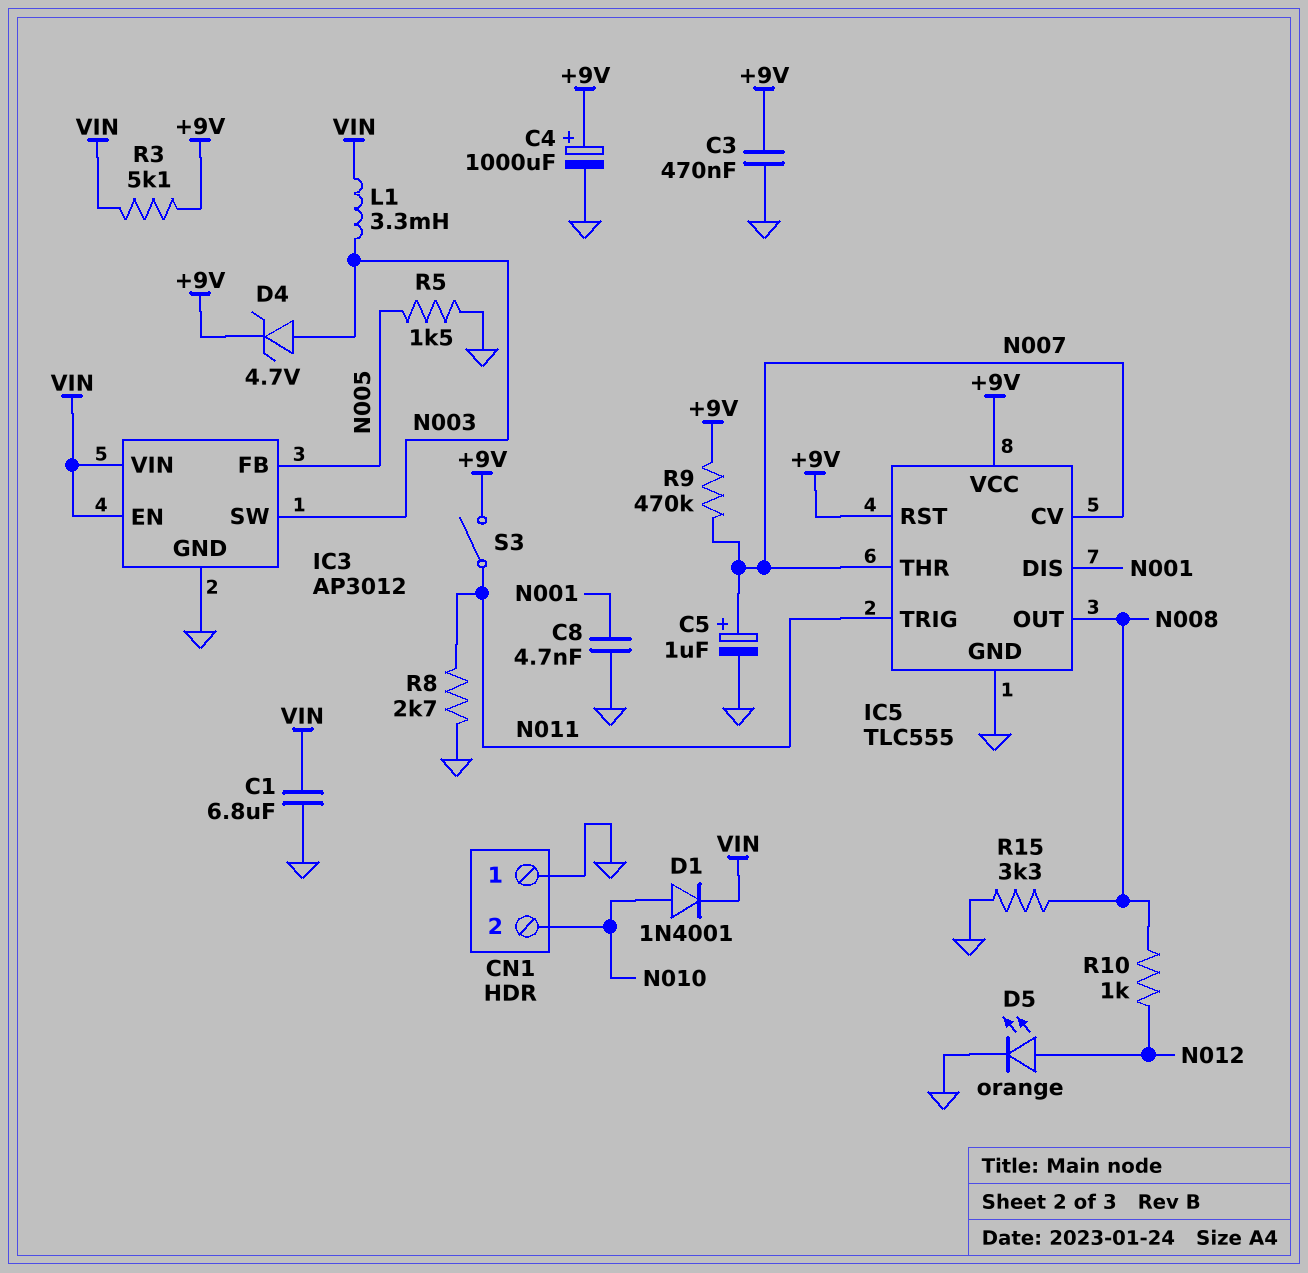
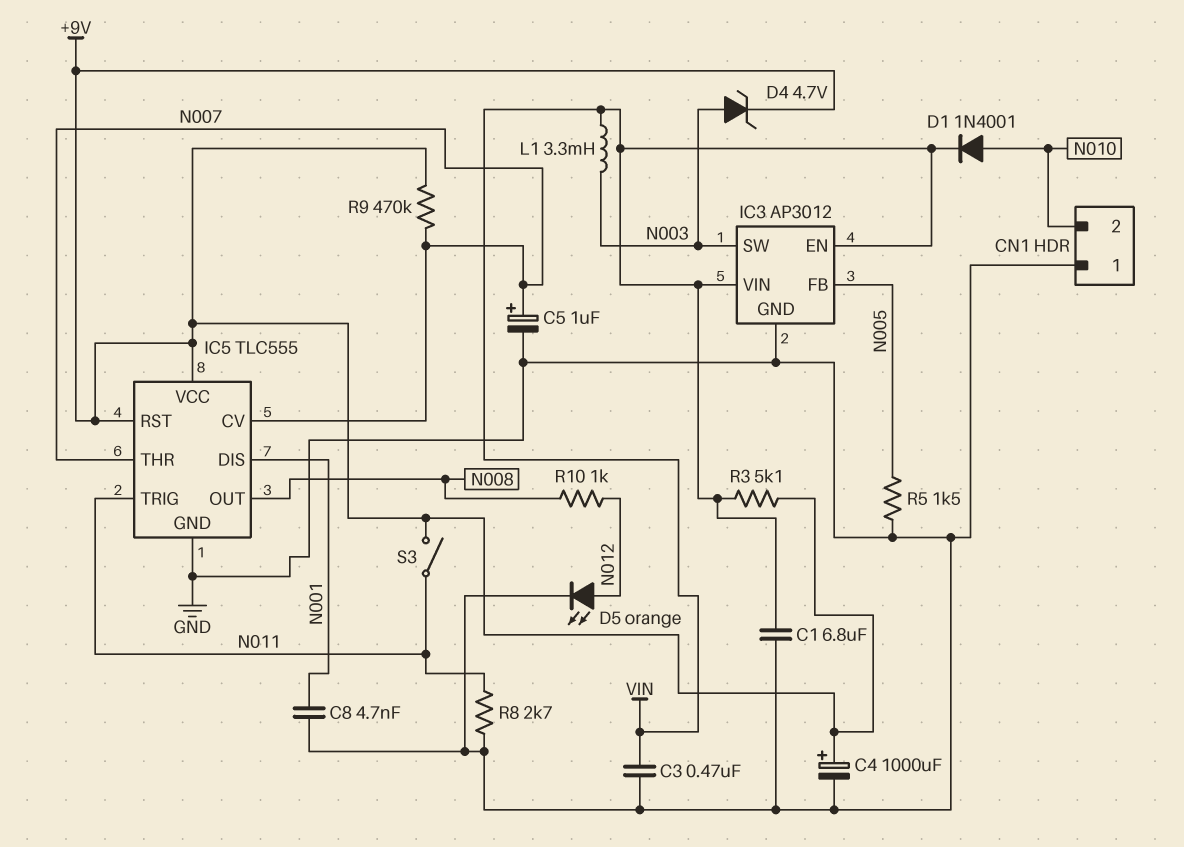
C3: 470nF (+9V, GND) -> 470nF (GND, VIN)
R15: 3.3k (GND, N008) -> none

